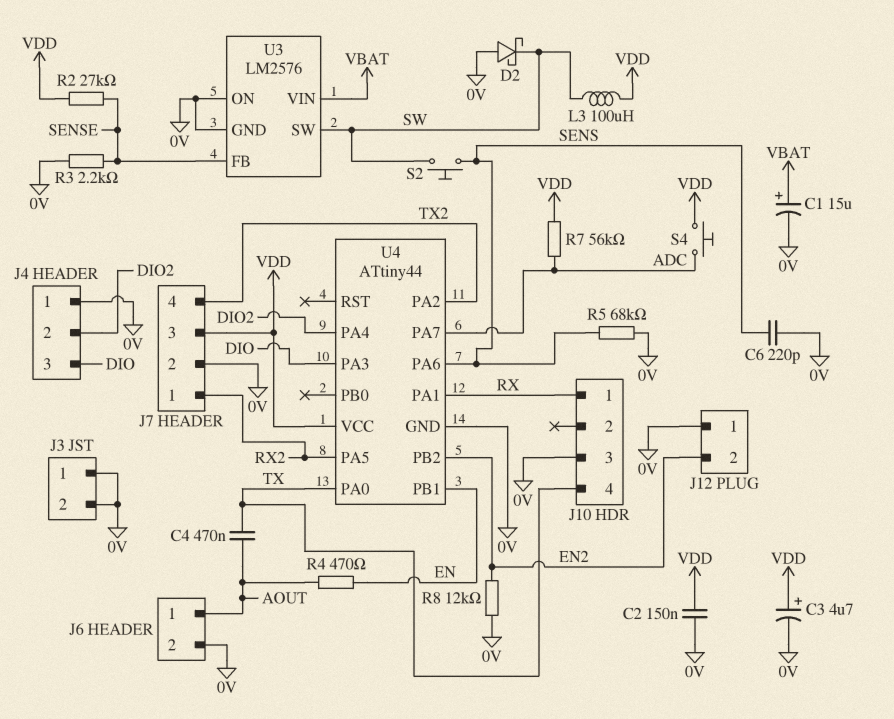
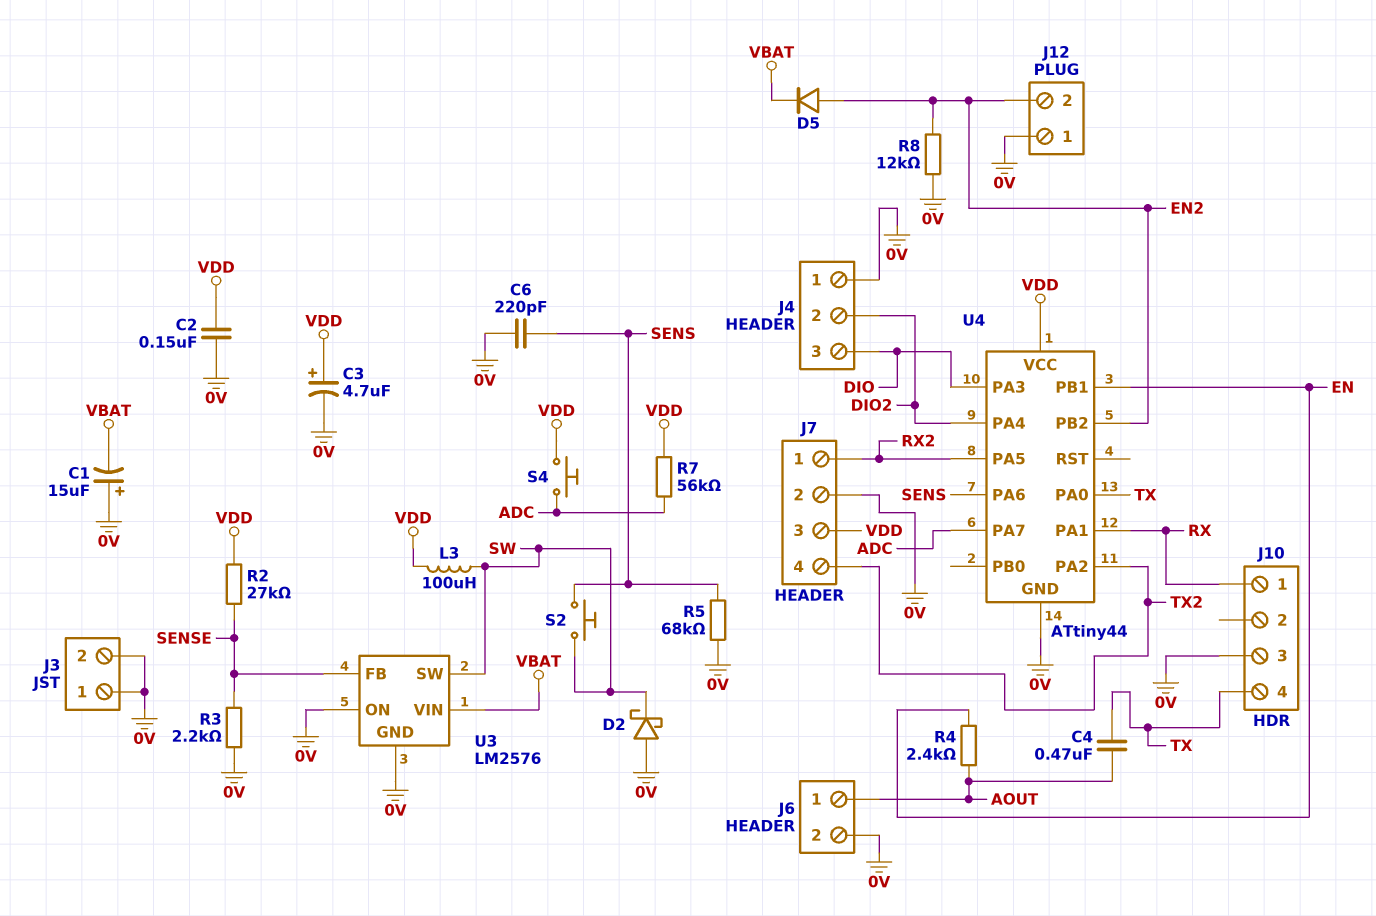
C1: 15uF (plus VBAT, minus 0V) -> 15uF (plus 0V, minus VBAT)
D5: none -> diode (A EN2, K VBAT)
R4: 470 (AOUT, EN) -> 2.4k (AOUT, EN)

